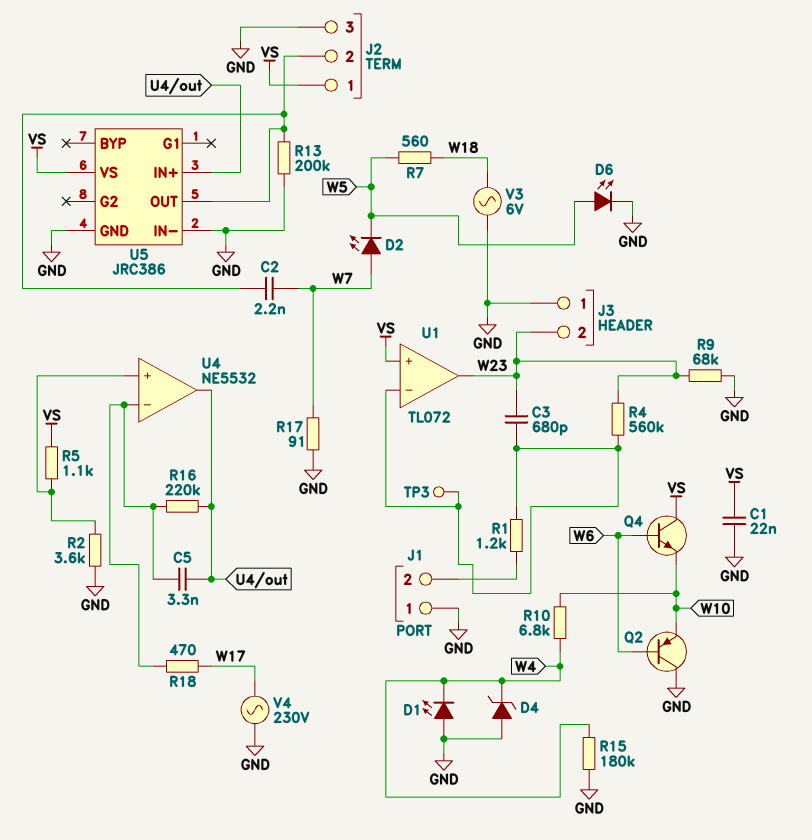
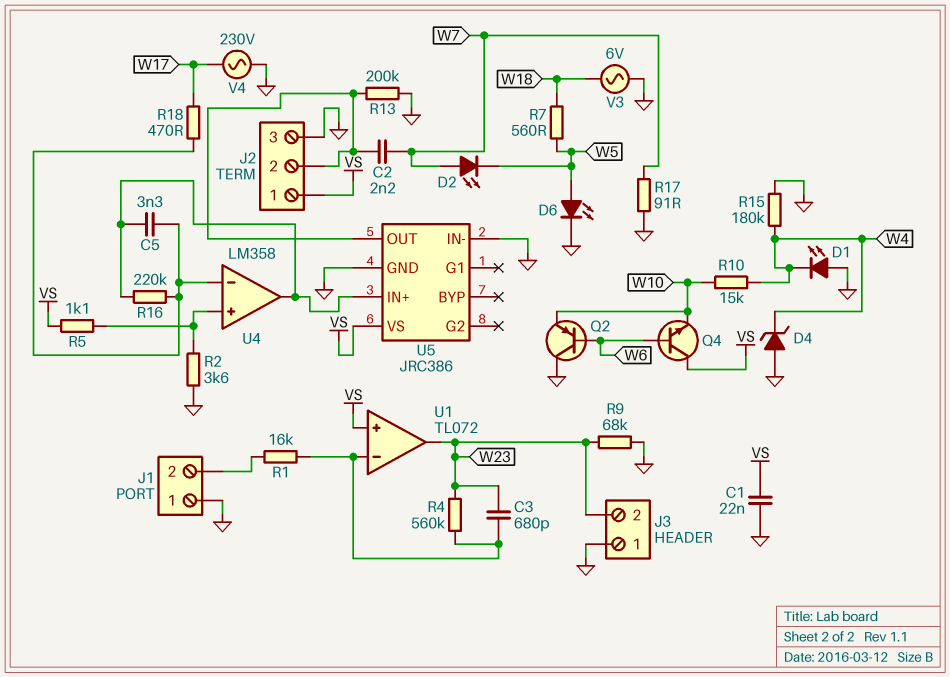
R1: 1.2k (J1/2, U1/in-) -> 16k (J1/2, U1/in-)
R10: 6.8k (W4, W10) -> 15k (W4, W10)
TP3: test point (U1/in-) -> none
U4: NE5532 -> LM358

